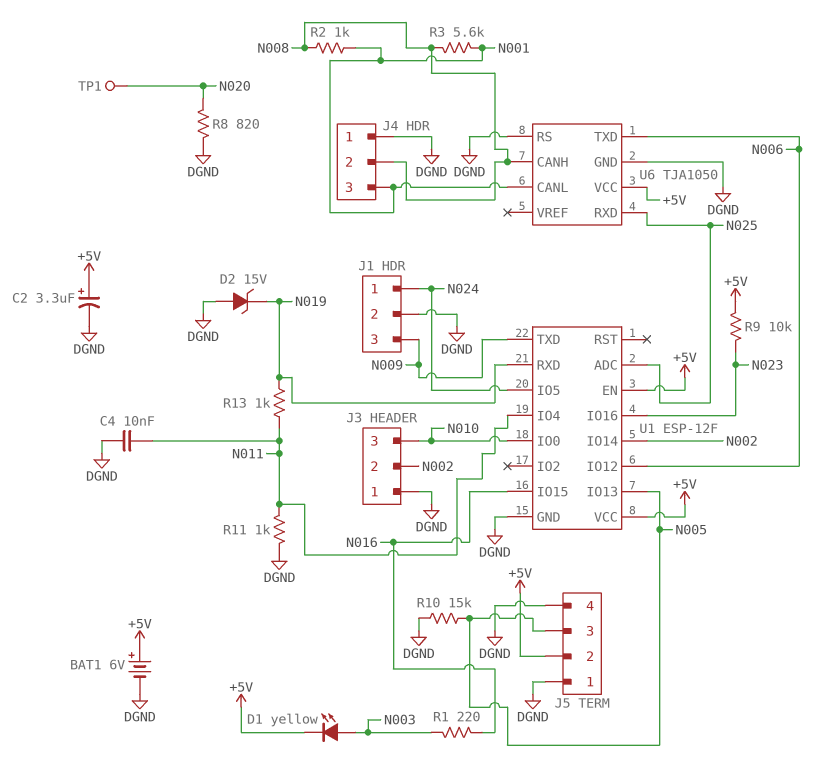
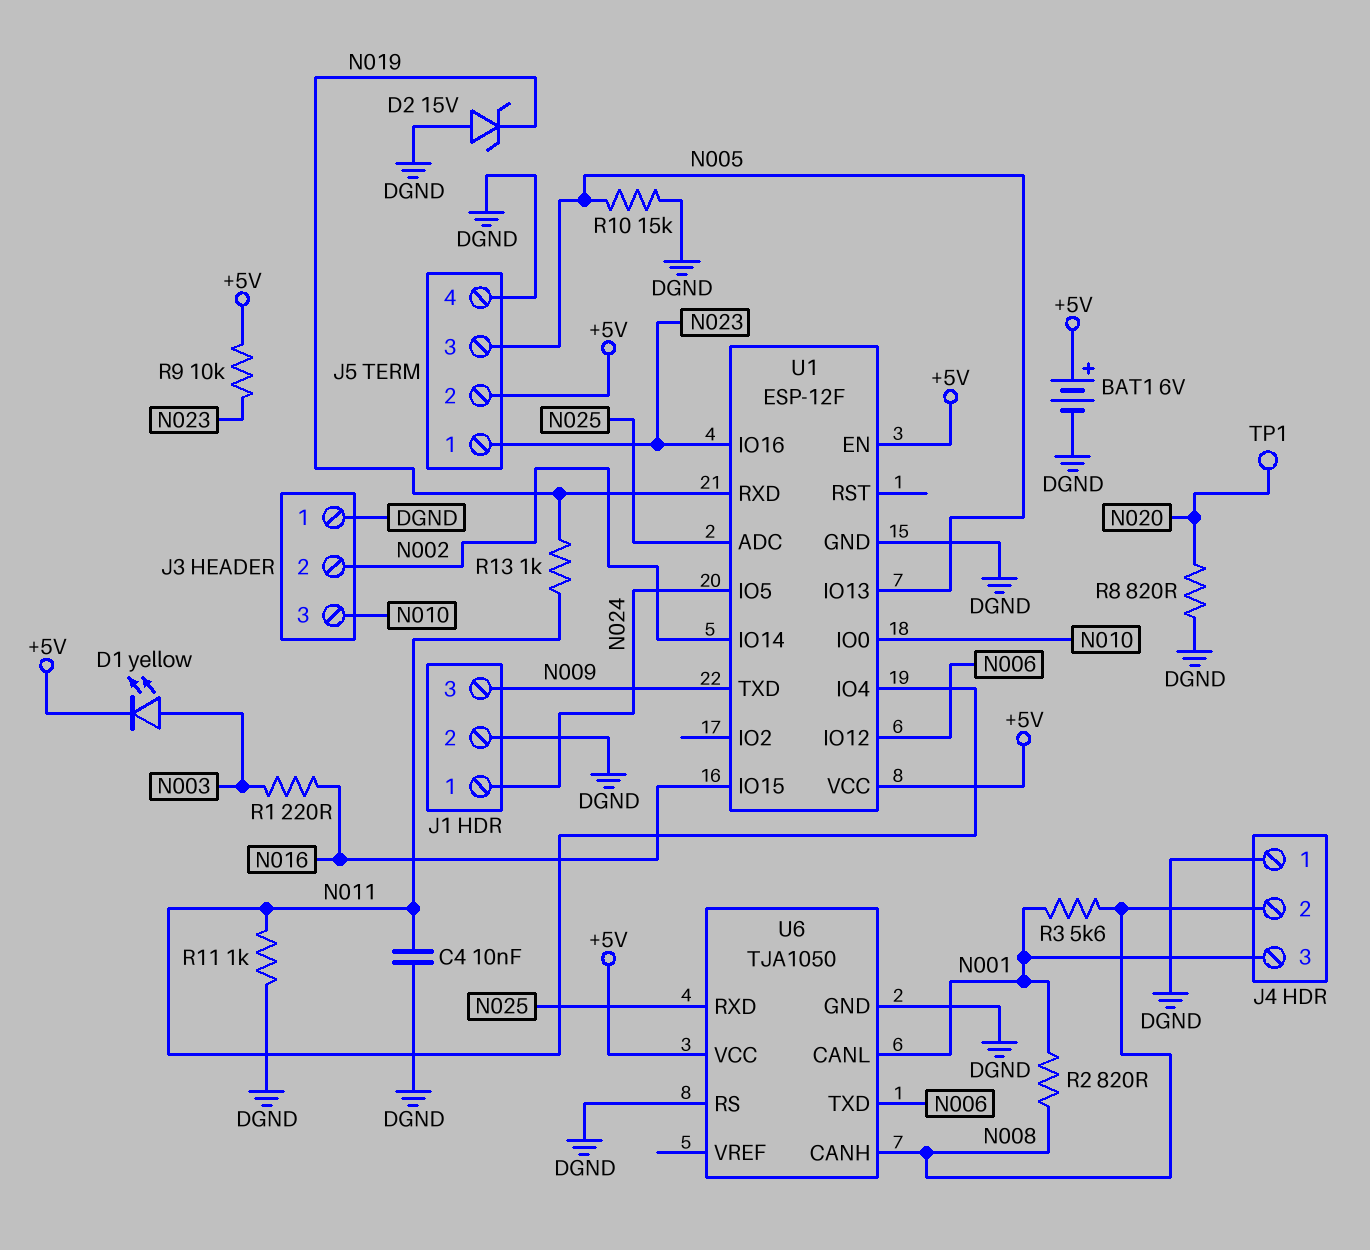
C2: 3.3uF (plus +5V, minus DGND) -> none
J5 pin 1: DGND -> N023
R2: 1k (N001, N008) -> 820 (N001, N008)

